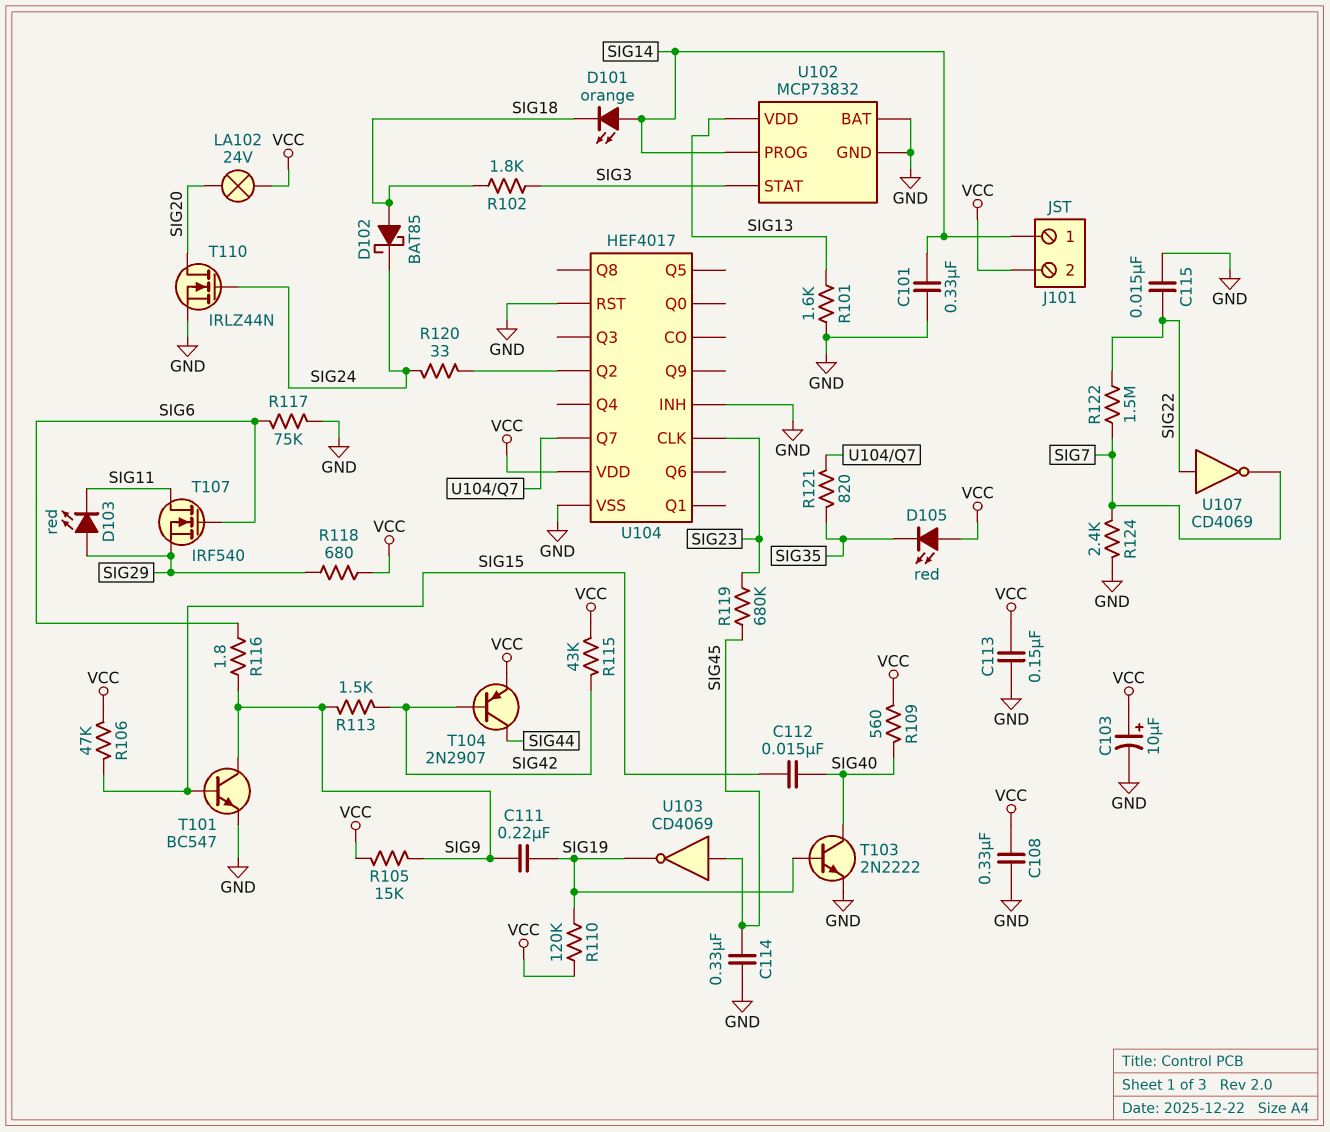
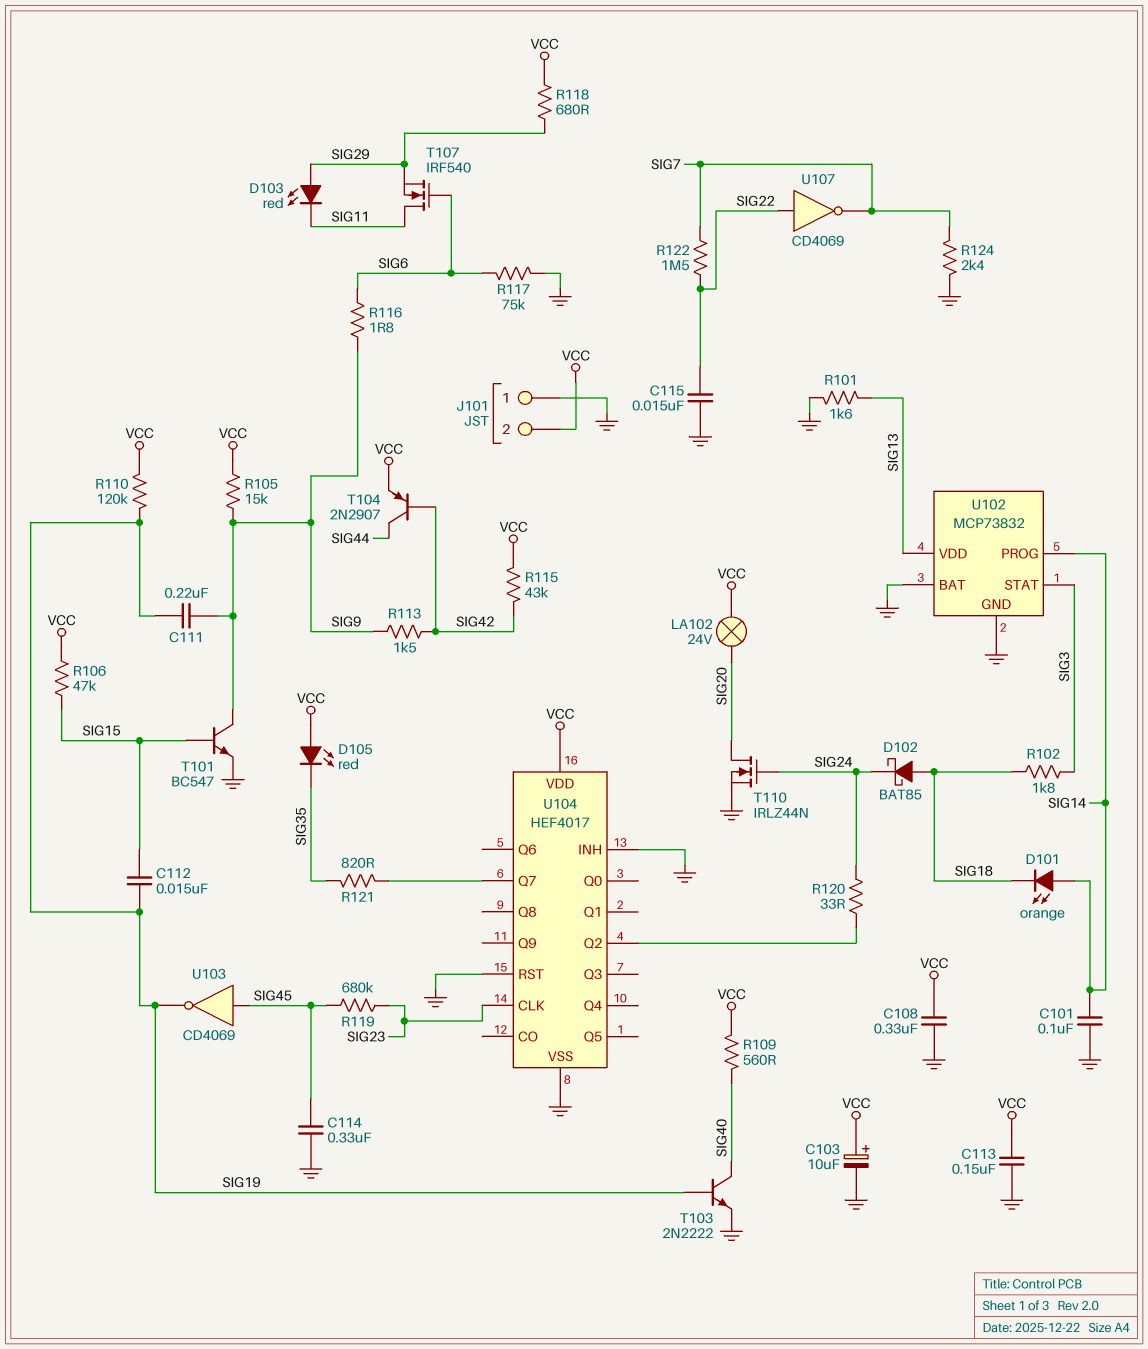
C101: 330nF (GND, SIG14) -> 100nF (GND, SIG14)
C112: 15nF (SIG15, SIG40) -> 15nF (SIG15, SIG19)
J101 pin 1: SIG14 -> GND

